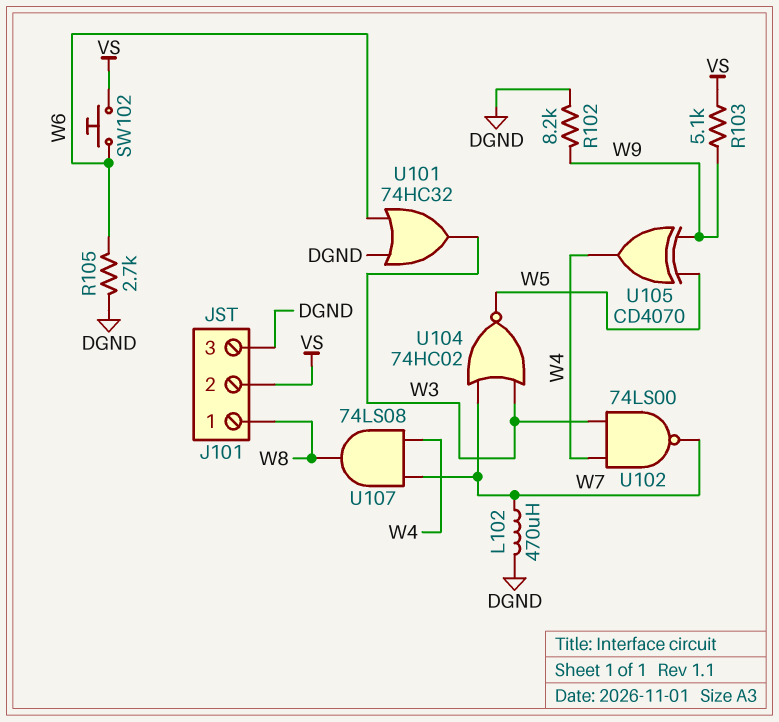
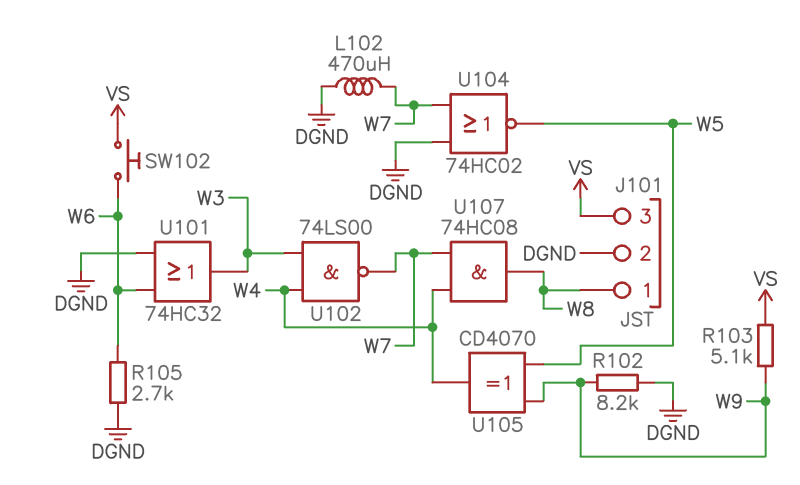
J101 pin 2: VS -> DGND
J101 pin 3: DGND -> VS
U104: NOR 74HC02 (in W3, in W7, out W5) -> NOR 74HC02 (in DGND, in W7, out W5)
U107: AND 74LS08 (in W4, in W7, out W8) -> AND 74HC08 (in W4, in W7, out W8)

